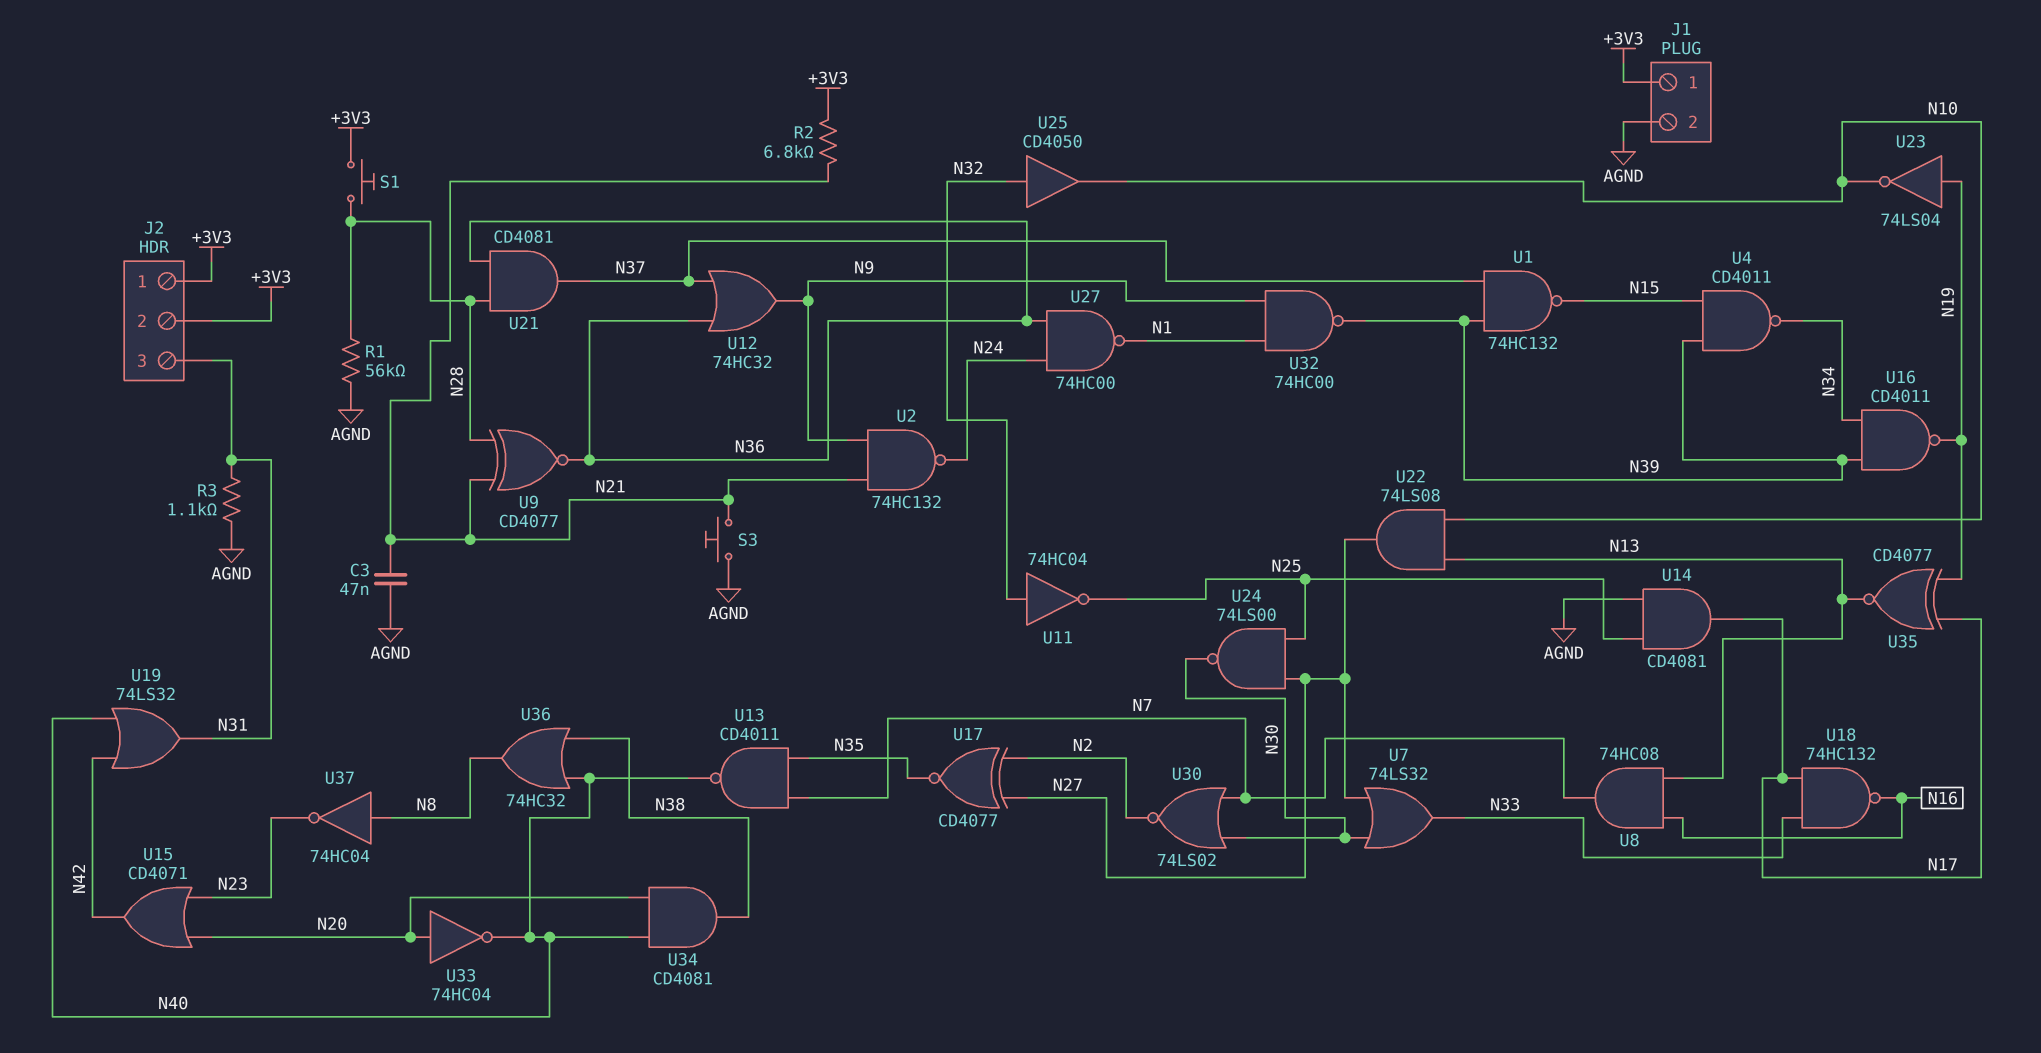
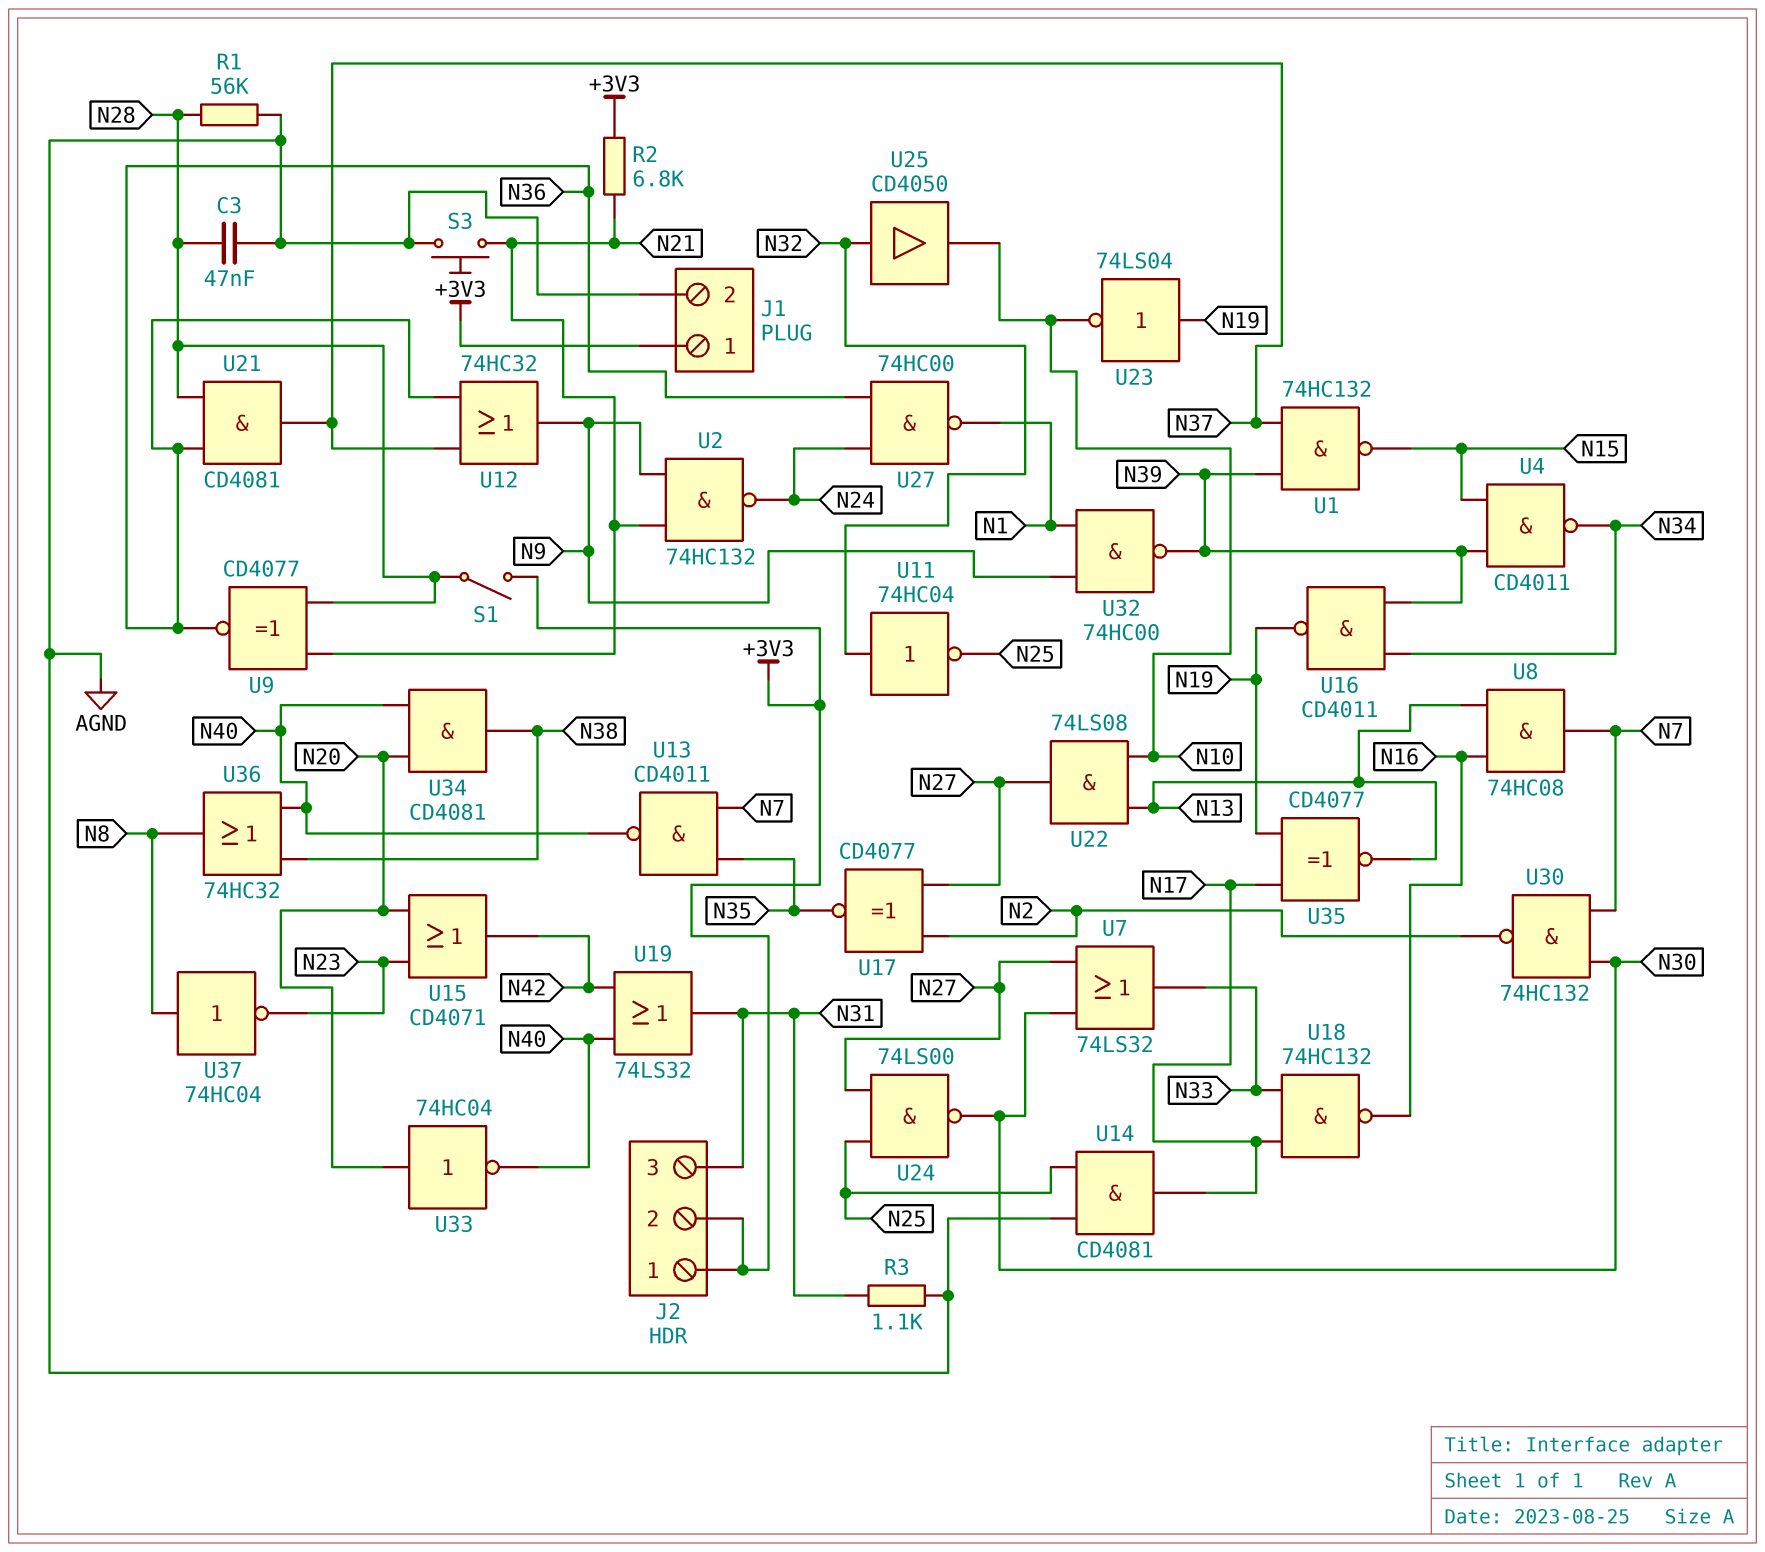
C3: 47nF (AGND, N21) -> 47nF (AGND, N28)
S1: button (+3V3, N28) -> switch (+3V3, N28)
U30: NOR 74LS02 (in N7, in N30, out N2) -> NAND 74HC132 (in N7, in N30, out N2)

